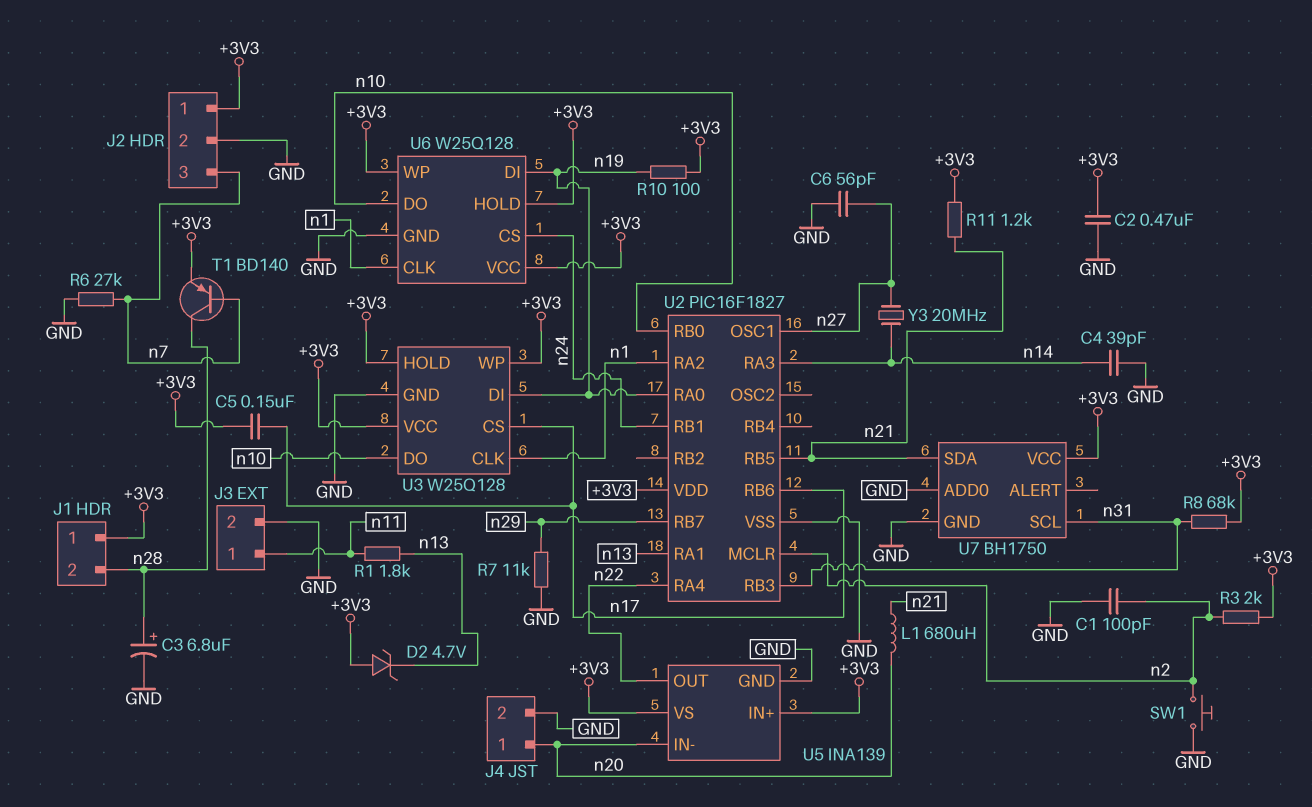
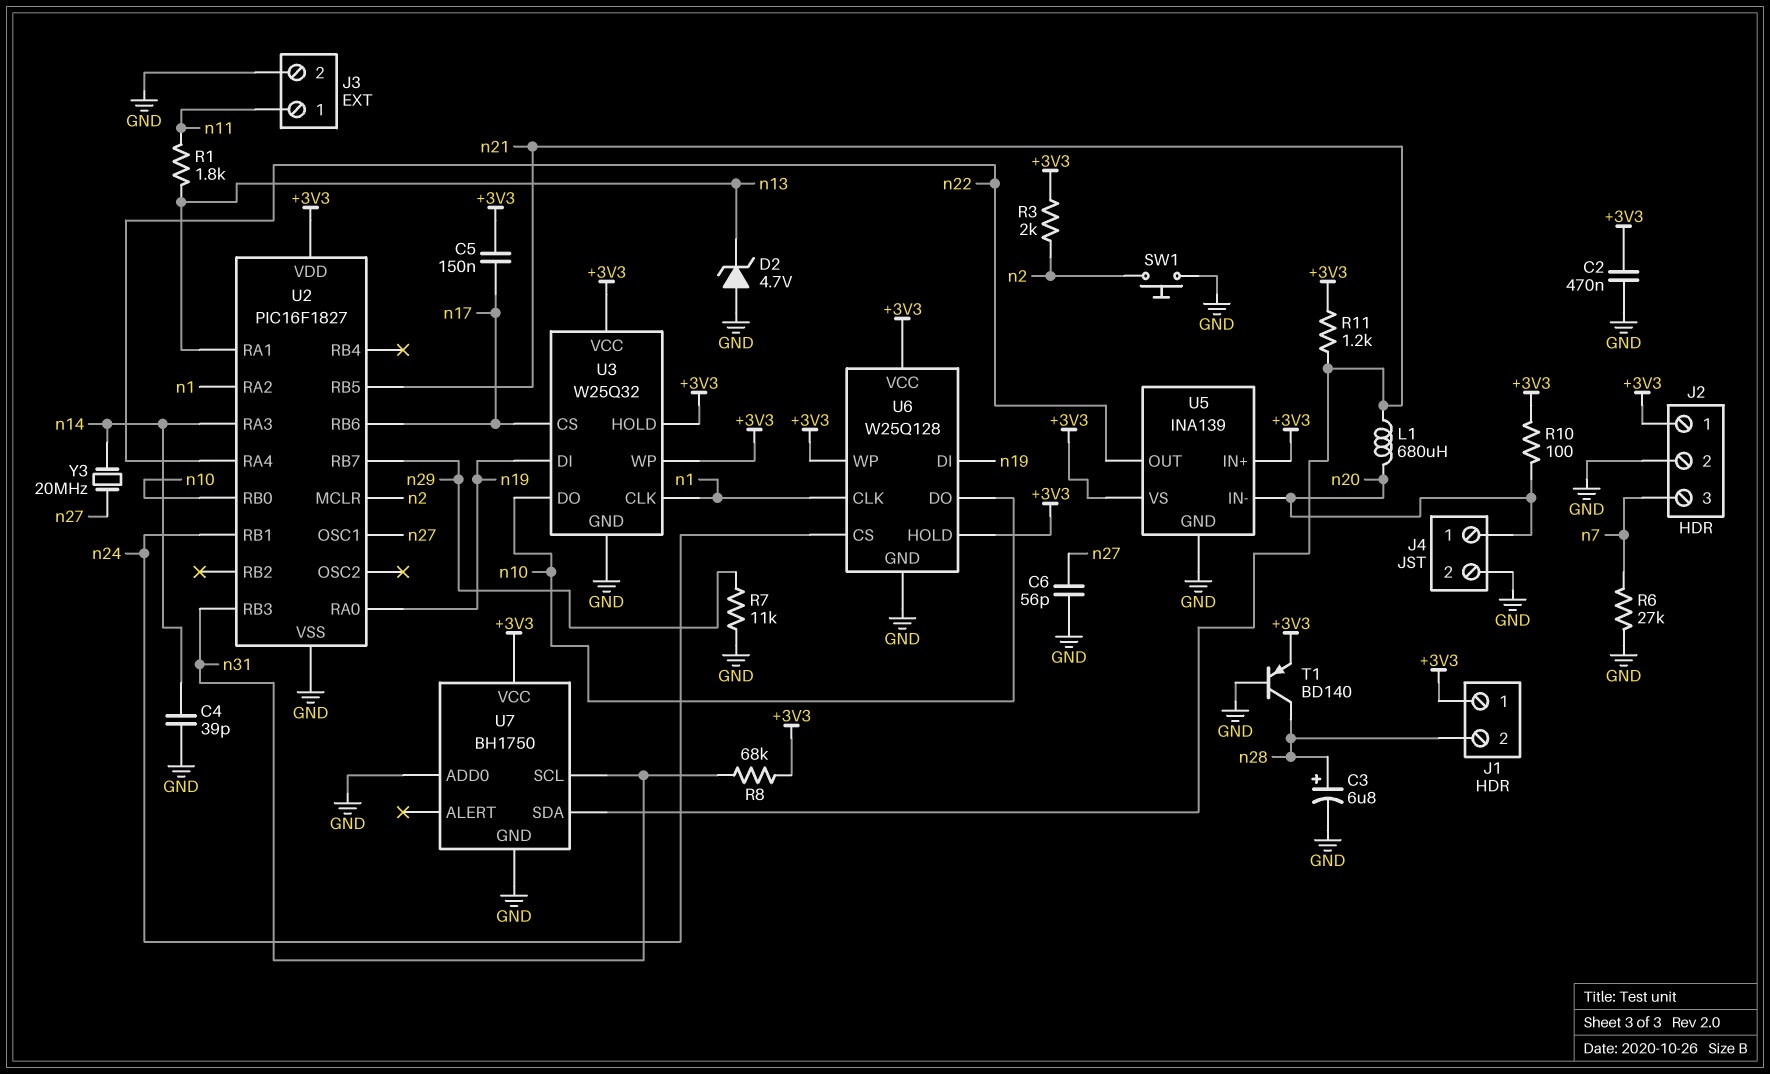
C1: 100pF (GND, n2) -> none
D2: zener 4.7V (A +3V3, K n13) -> zener 4.7V (A GND, K n13)
R10: 100 (+3V3, n19) -> 100 (+3V3, n20)
T1: PNP BD140 (B n7, C n28, E +3V3) -> PNP BD140 (B GND, C n28, E +3V3)
U3: W25Q128 -> W25Q32

